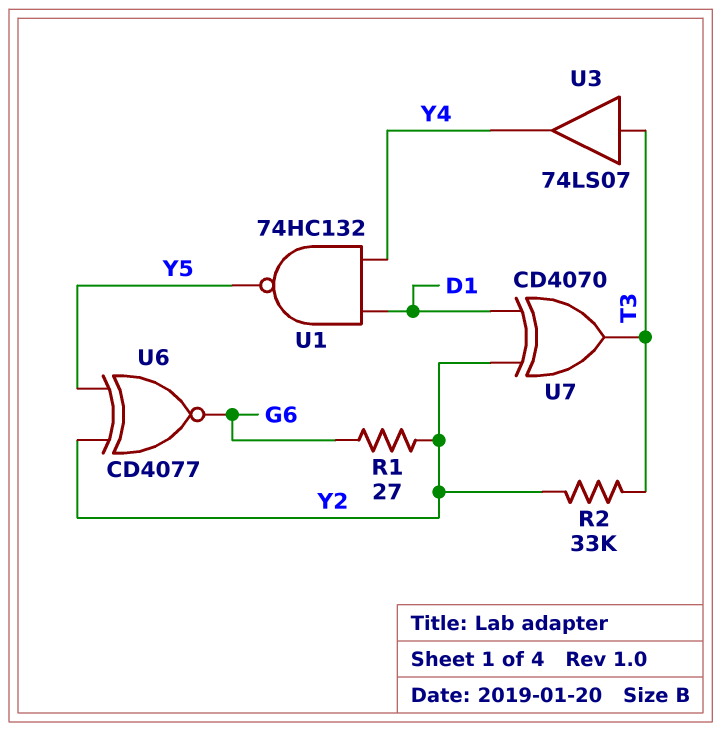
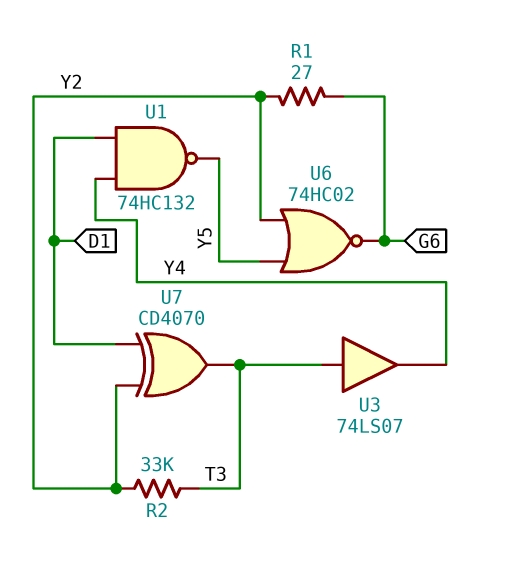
U6: XNOR CD4077 (in Y2, in Y5, out G6) -> NOR 74HC02 (in Y2, in Y5, out G6)

